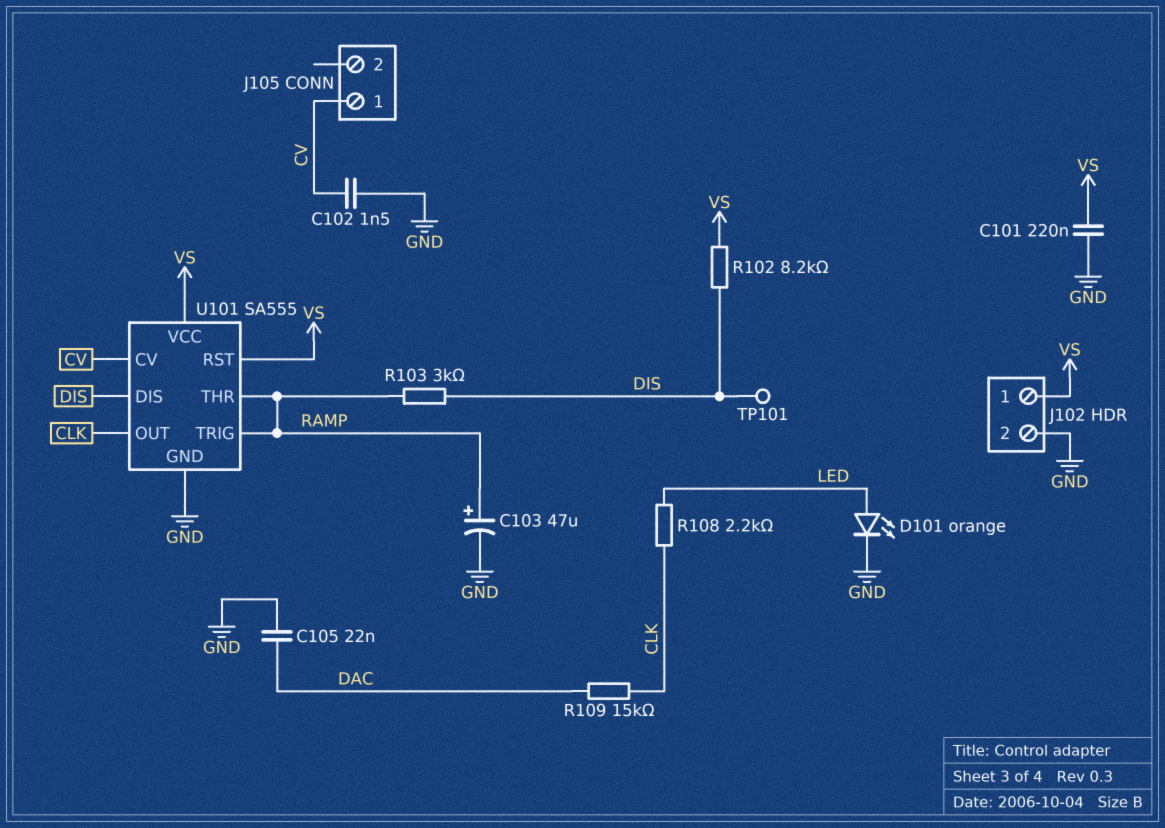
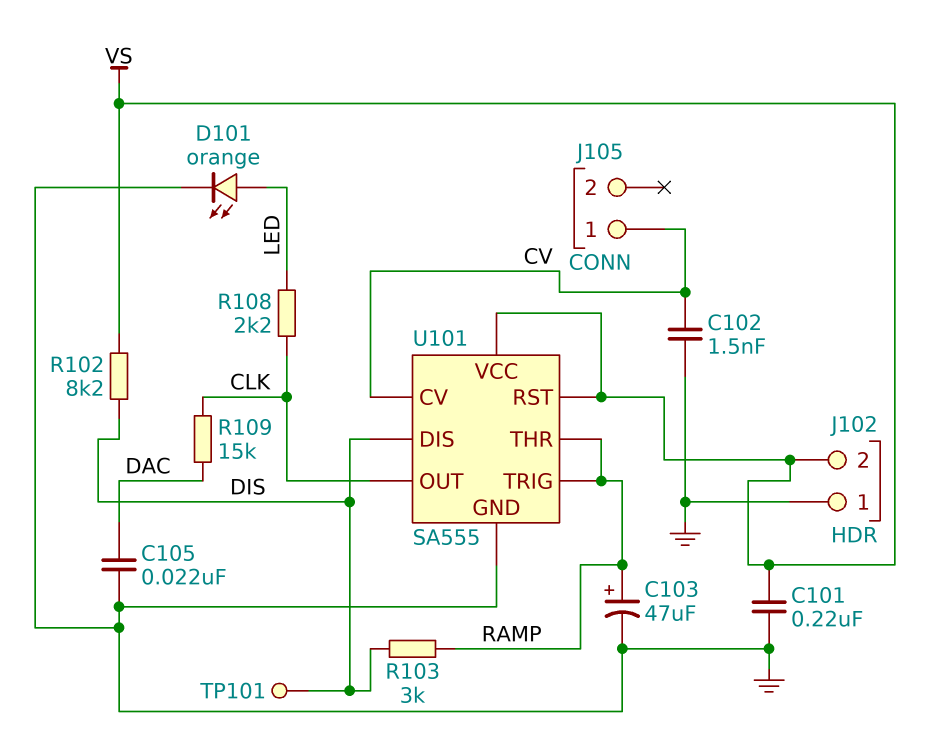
J102 pin 1: VS -> GND
J102 pin 2: GND -> VS

